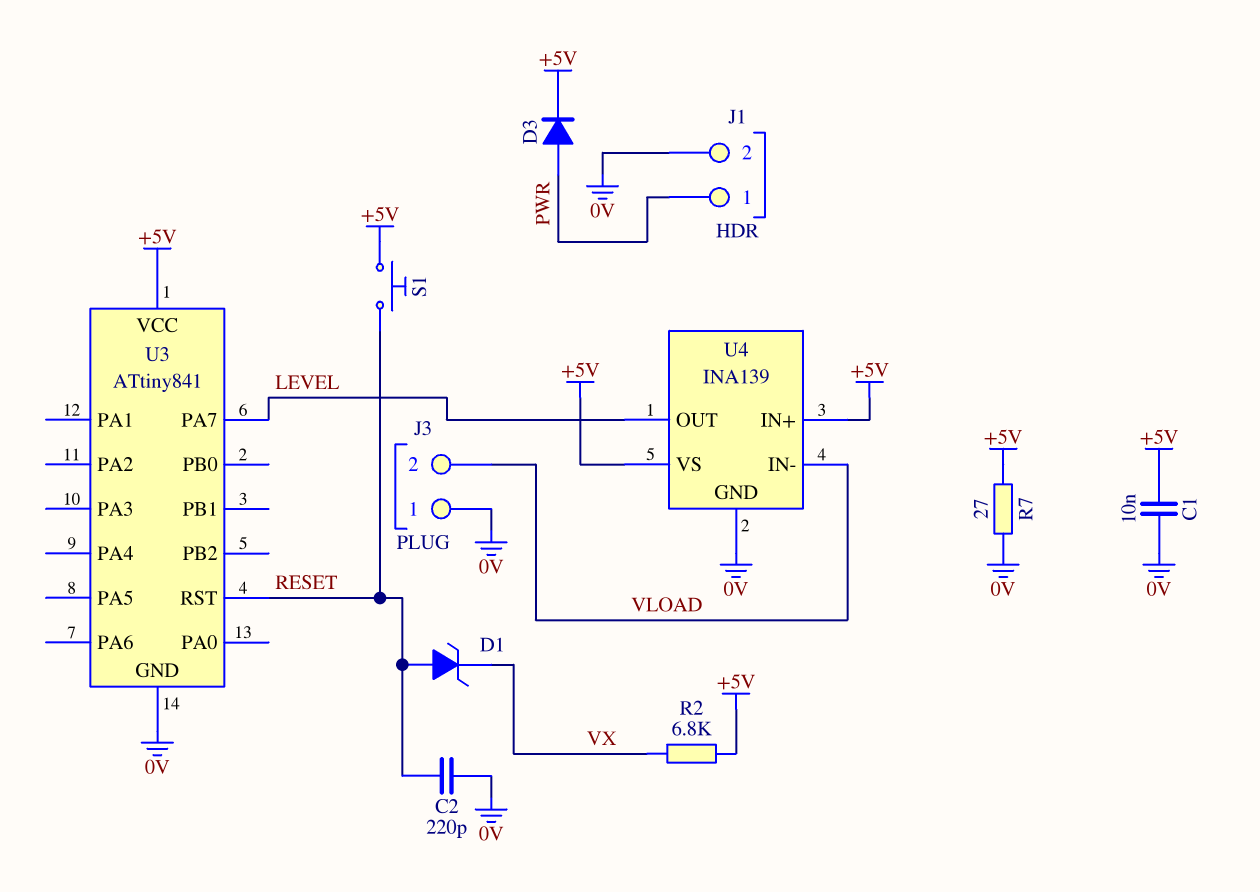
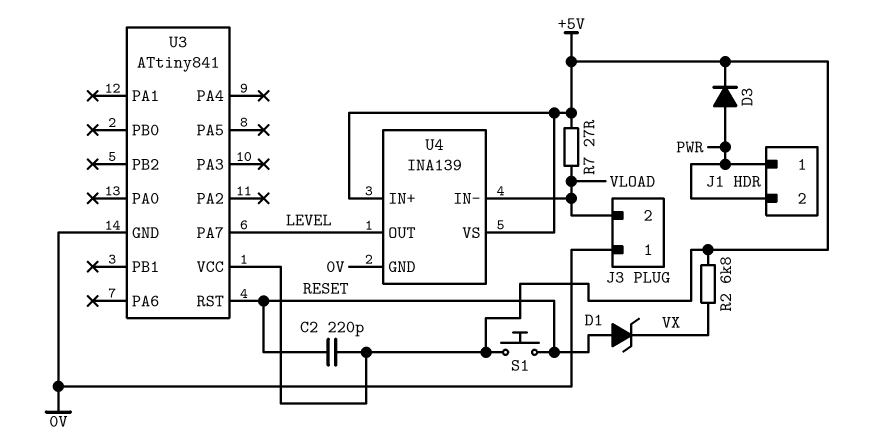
C1: 10nF (+5V, 0V) -> none
C2: 220pF (0V, RESET) -> 220pF (+5V, RESET)
J1 pin 2: 0V -> PWR
R7: 27 (+5V, 0V) -> 27 (+5V, VLOAD)

